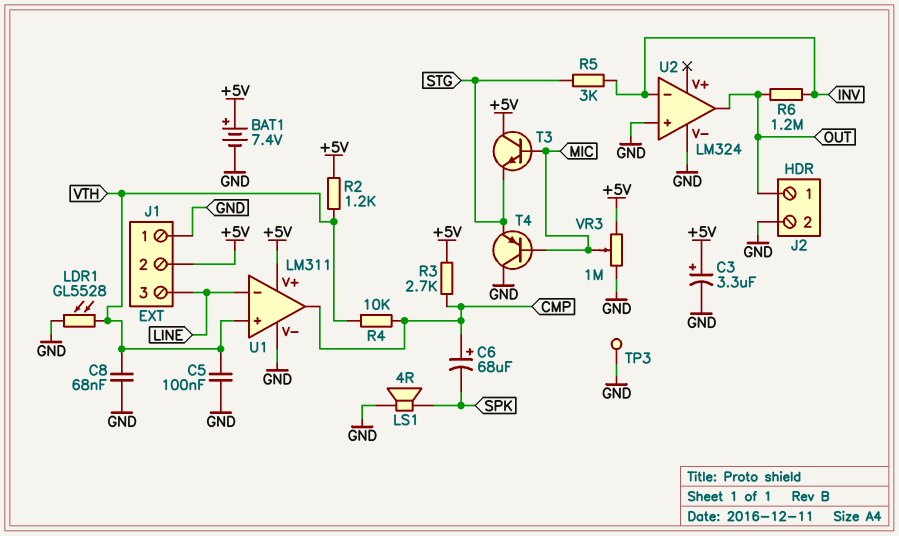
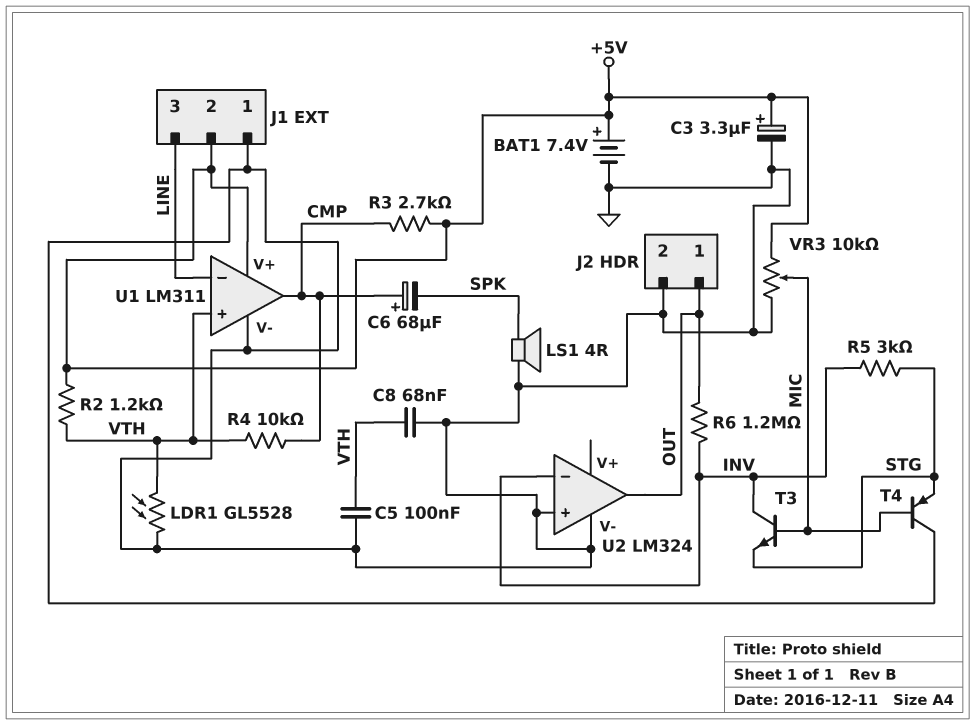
T3: NPN (B MIC, C +5V, E STG) -> NPN (B MIC, C INV, E STG)
TP3: test point (GND) -> none
VR3: 1M (+5V, GND, wiper MIC) -> 10k (+5V, GND, wiper MIC)

